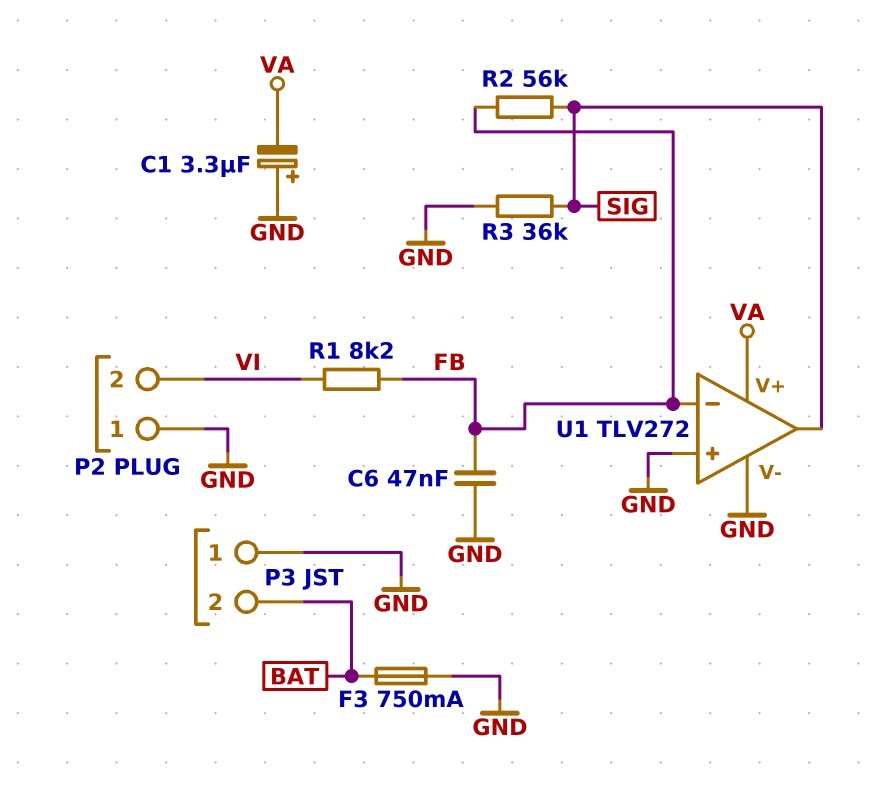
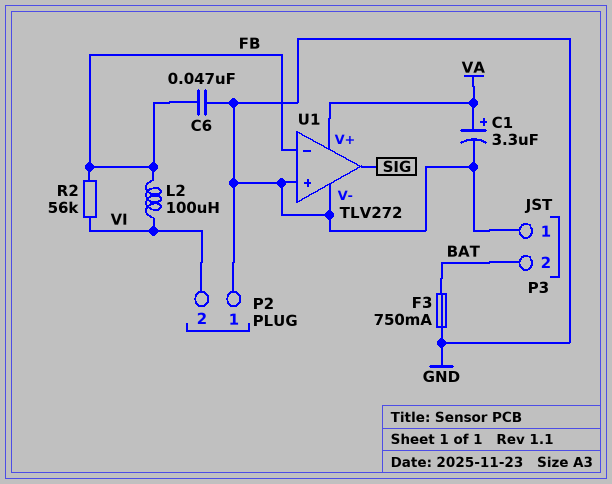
C1: 3.3uF (plus GND, minus VA) -> 3.3uF (plus VA, minus GND)
L2: none -> 100uH (FB, VI)
R1: 8.2k (FB, VI) -> none
R2: 56k (FB, SIG) -> 56k (FB, VI)
R3: 36k (GND, SIG) -> none

